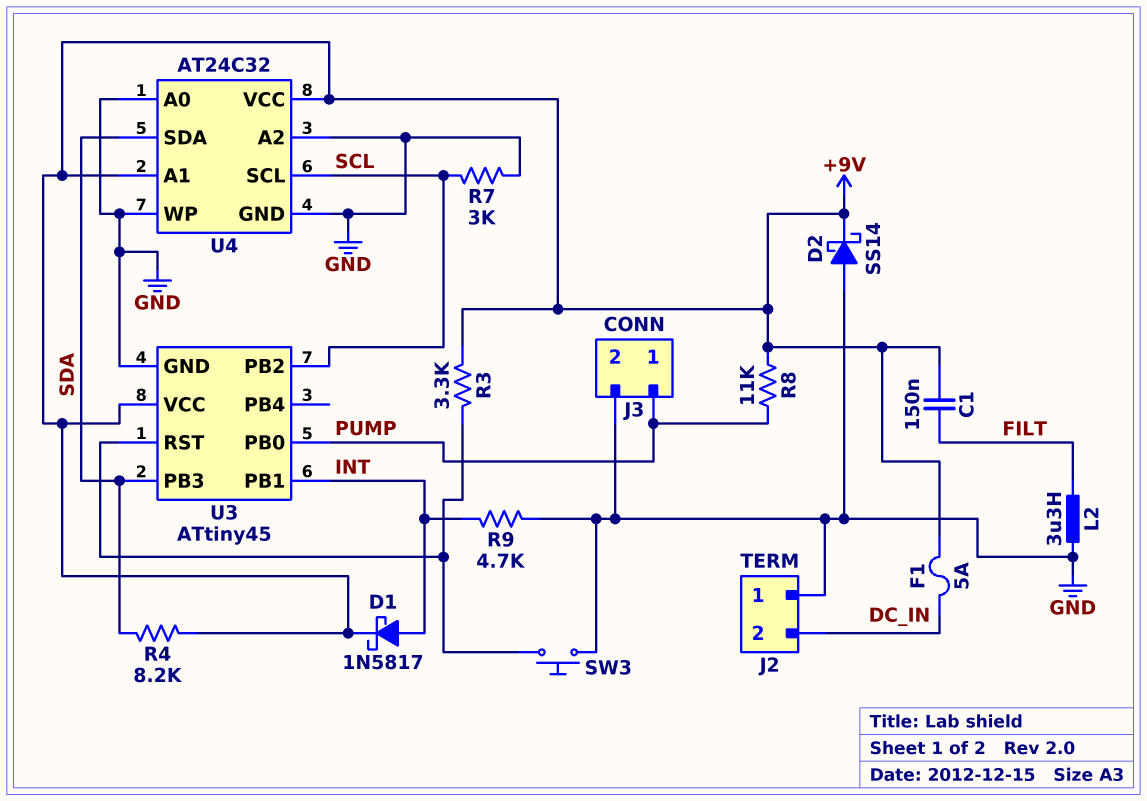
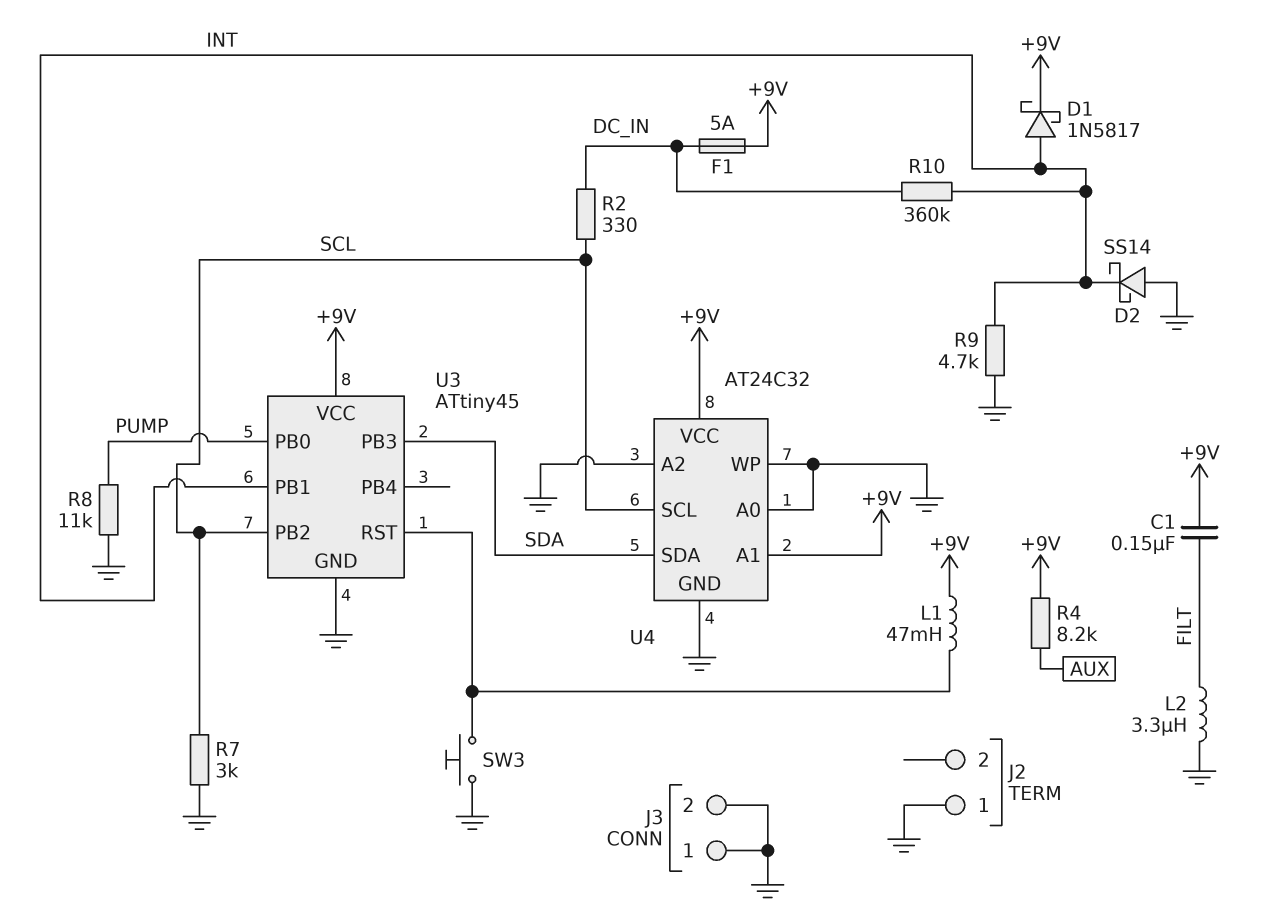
D2: schottky SS14 (A GND, K +9V) -> schottky SS14 (A GND, K INT)
J2 pin 2: DC_IN -> none
J3 pin 1: PUMP -> GND
L1: none -> 47mH (+9V, U3/RST)
R2: none -> 330 (DC_IN, SCL)
R3: 3.3k (+9V, U3/RST) -> none
R4: 8.2k (+9V, SDA) -> 8.2k (+9V, AUX)
R8: 11k (+9V, PUMP) -> 11k (GND, PUMP)
R10: none -> 360k (DC_IN, INT)

